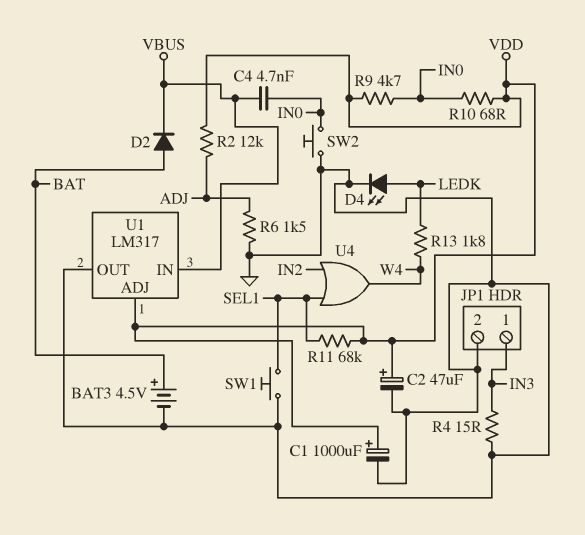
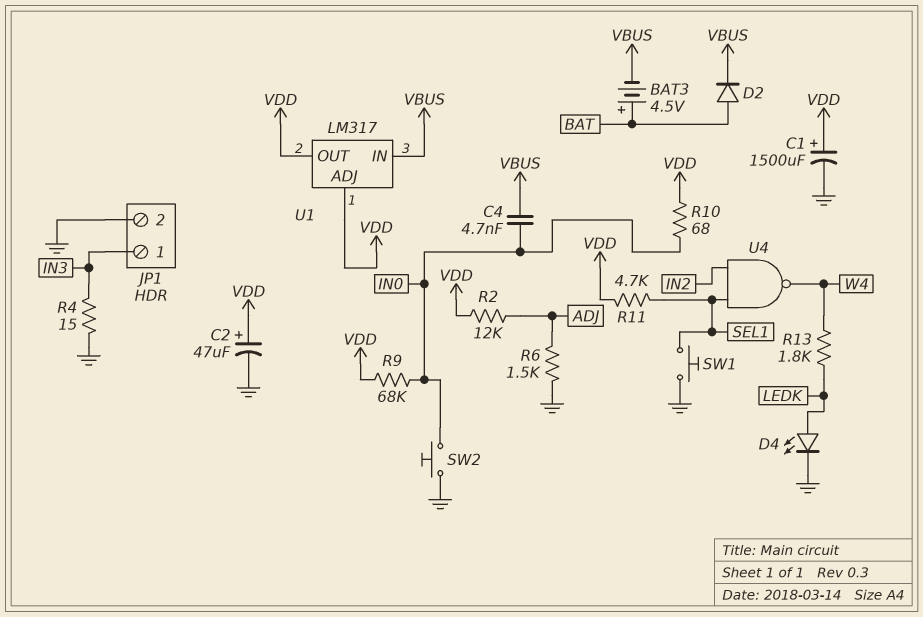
BAT3: 4.5V (plus BAT, minus GND) -> 4.5V (plus BAT, minus VBUS)
C1: 1000uF (plus VDD, minus GND) -> 1500uF (plus VDD, minus GND)
R9: 4.7k (IN0, VDD) -> 68k (IN0, VDD)
R11: 68k (SEL1, VDD) -> 4.7k (SEL1, VDD)
U1 pin OUT: GND -> VDD
U4: OR (in IN2, in SEL1, out W4) -> NAND (in IN2, in SEL1, out W4)

